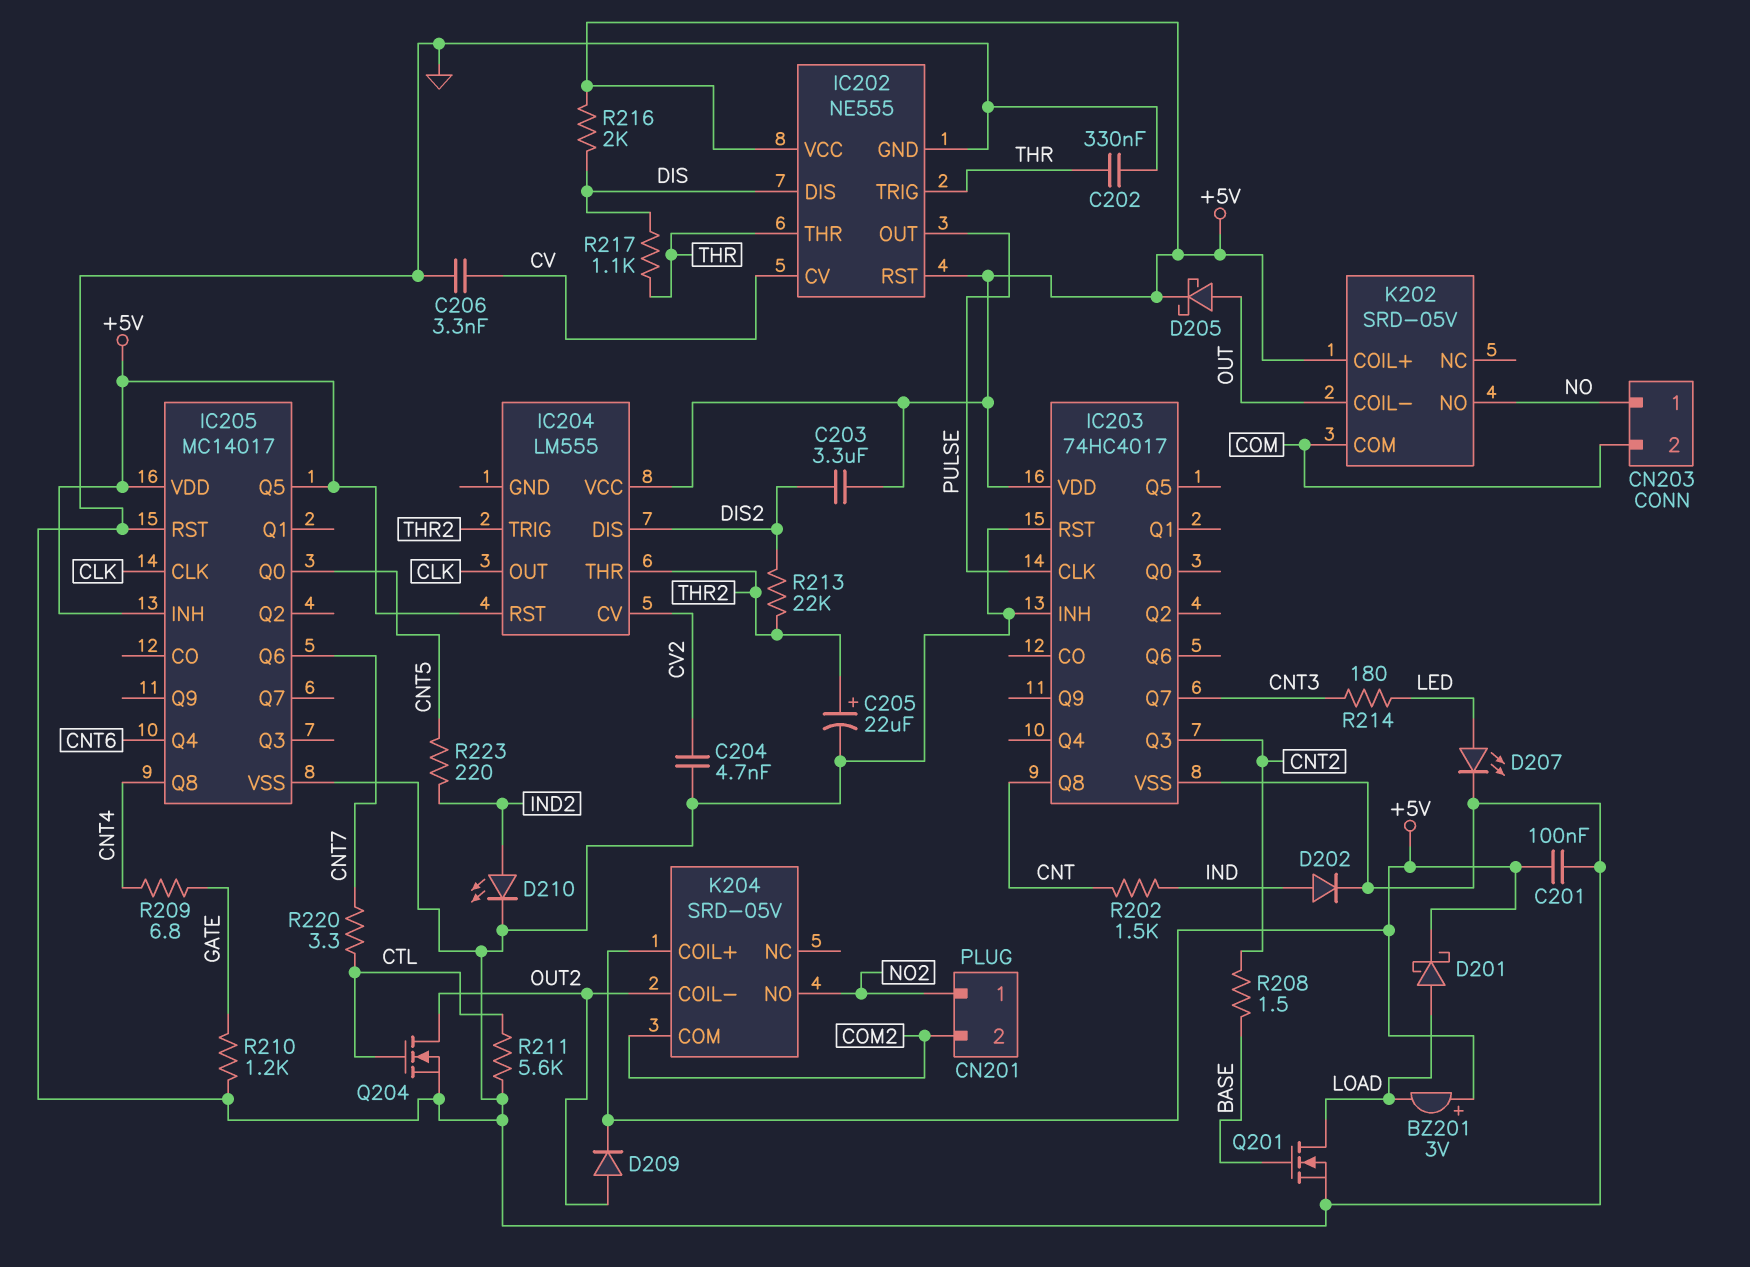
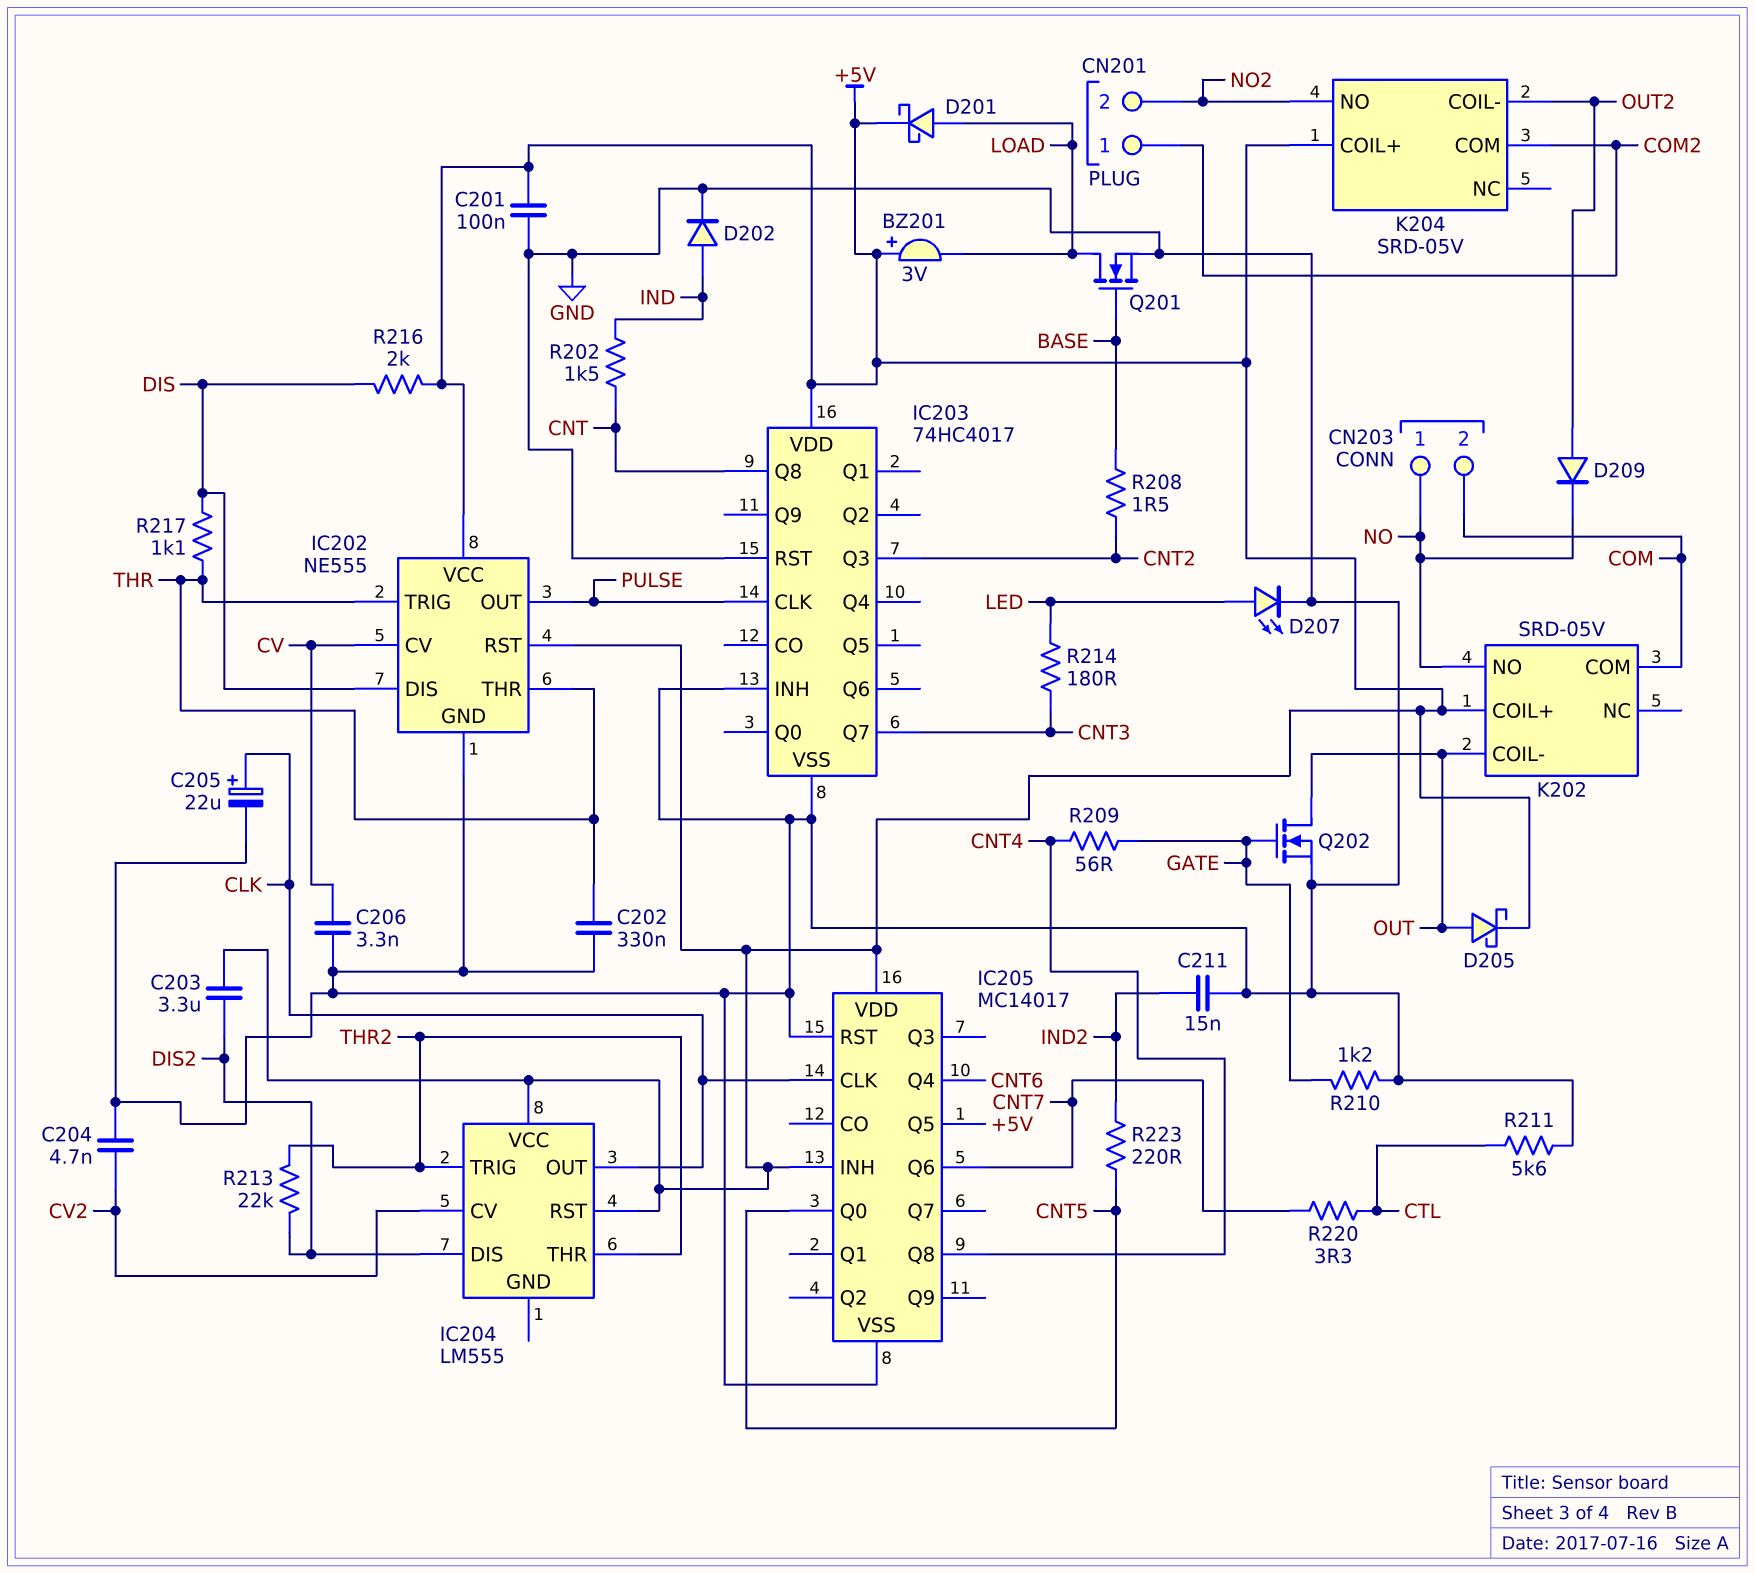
C205: 22uF (plus THR2, minus GND) -> 22uF (plus CLK, minus GND)
C211: none -> 15nF (GND, IND2)
CN201 pin 1: NO2 -> COM2
CN201 pin 2: COM2 -> NO2
D209: diode (A OUT2, K +5V) -> diode (A OUT2, K NO)
D210: LED (A IND2, K GND) -> none
Q202: none -> NMOS (G GATE, D OUT, S GND)
Q204: NMOS (G CTL, D OUT2, S GND) -> none
R209: 6.8 (CNT4, GATE) -> 56 (CNT4, GATE)

